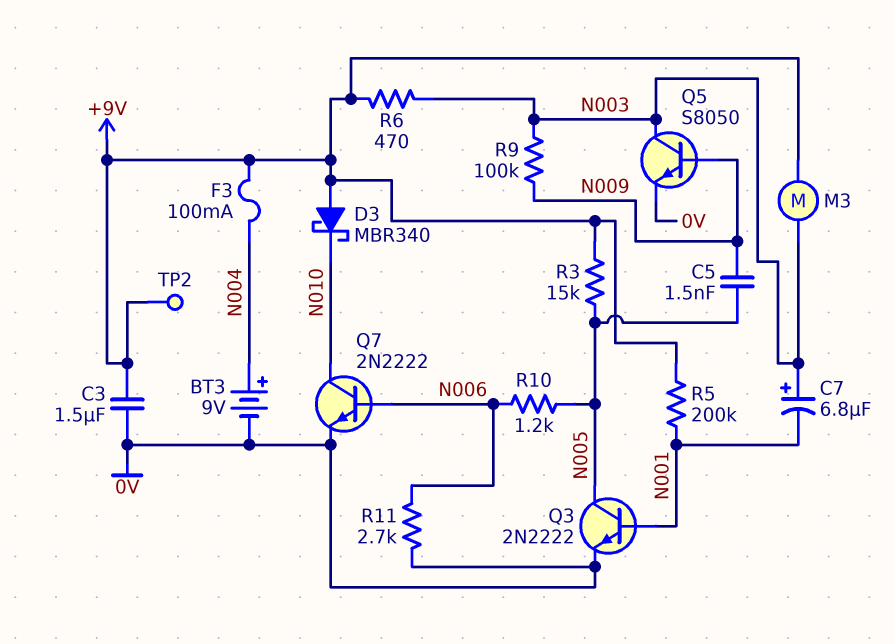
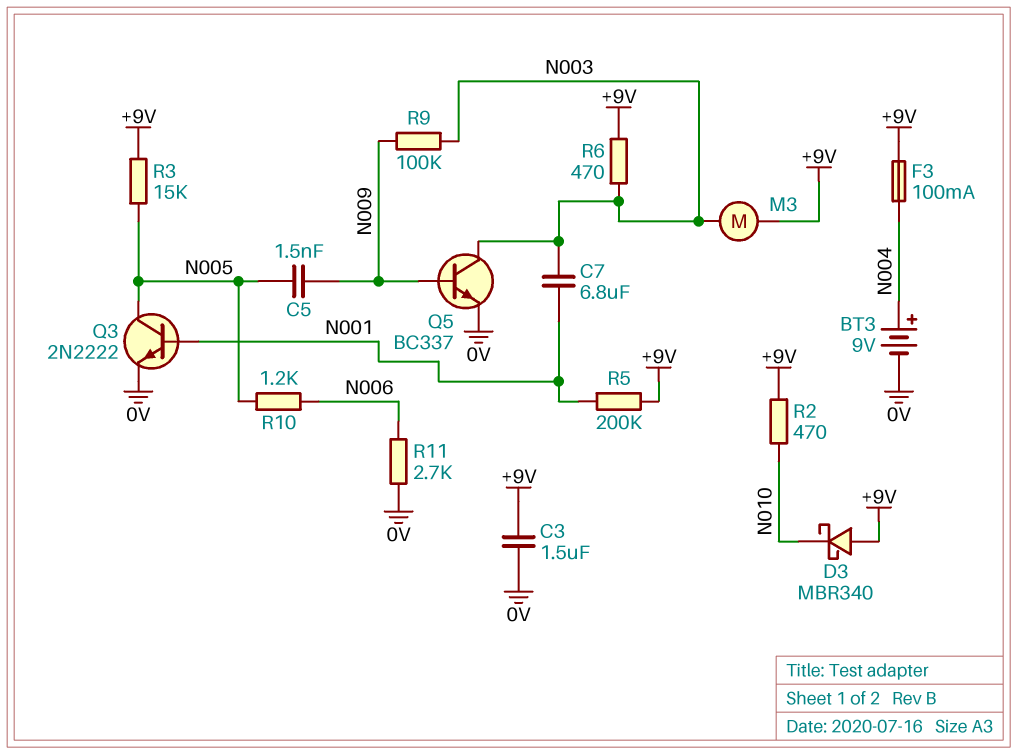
C7: 6.8uF (plus N003, minus N001) -> 6.8uF (N001, N003)
Q5: NPN S8050 (B N009, C N003, E 0V) -> NPN BC337 (B N009, C N003, E 0V)
Q7: NPN 2N2222 (B N006, C N010, E 0V) -> none
R2: none -> 470 (+9V, N010)
TP2: test point (+9V) -> none

